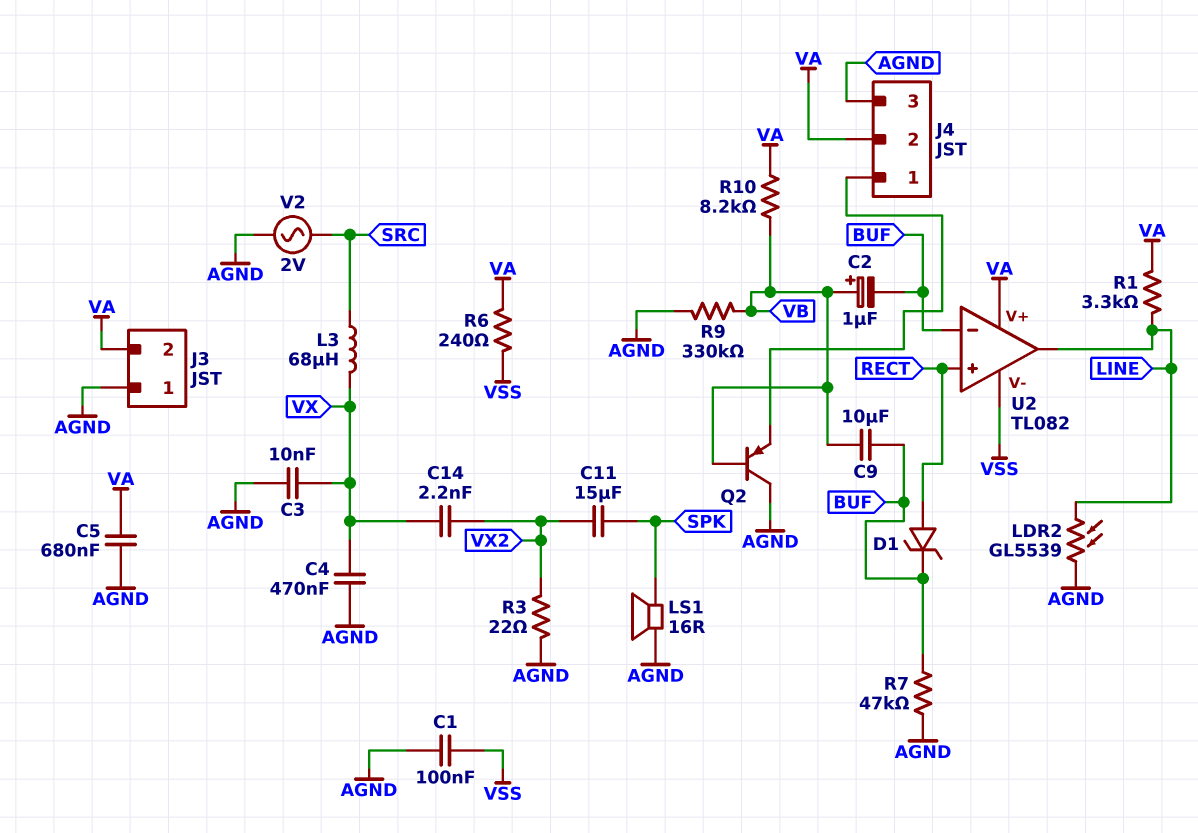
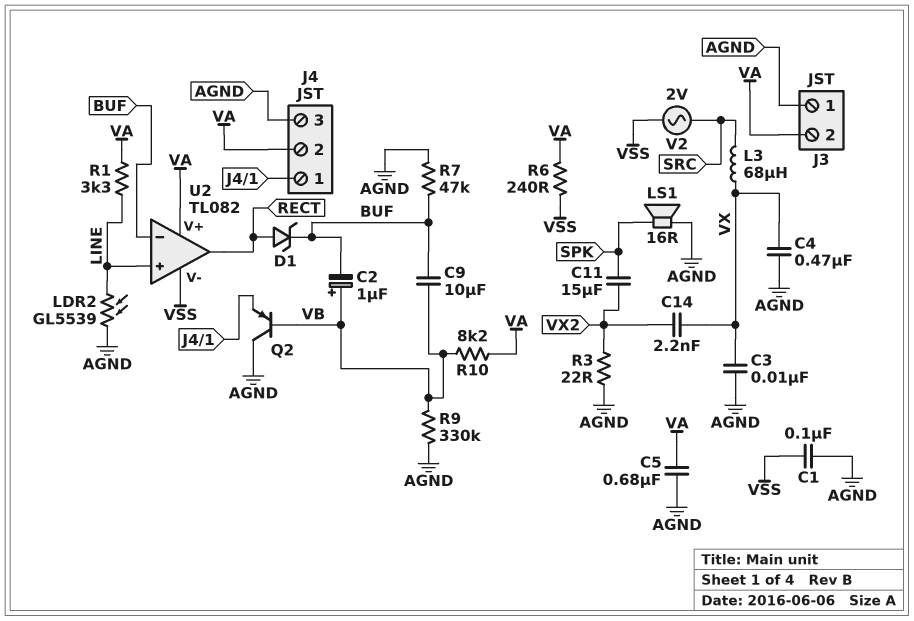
U2 pin in+: RECT -> LINE
U2 pin out: LINE -> RECT
V2: AC 2V (AGND, SRC) -> AC 2V (SRC, VSS)

